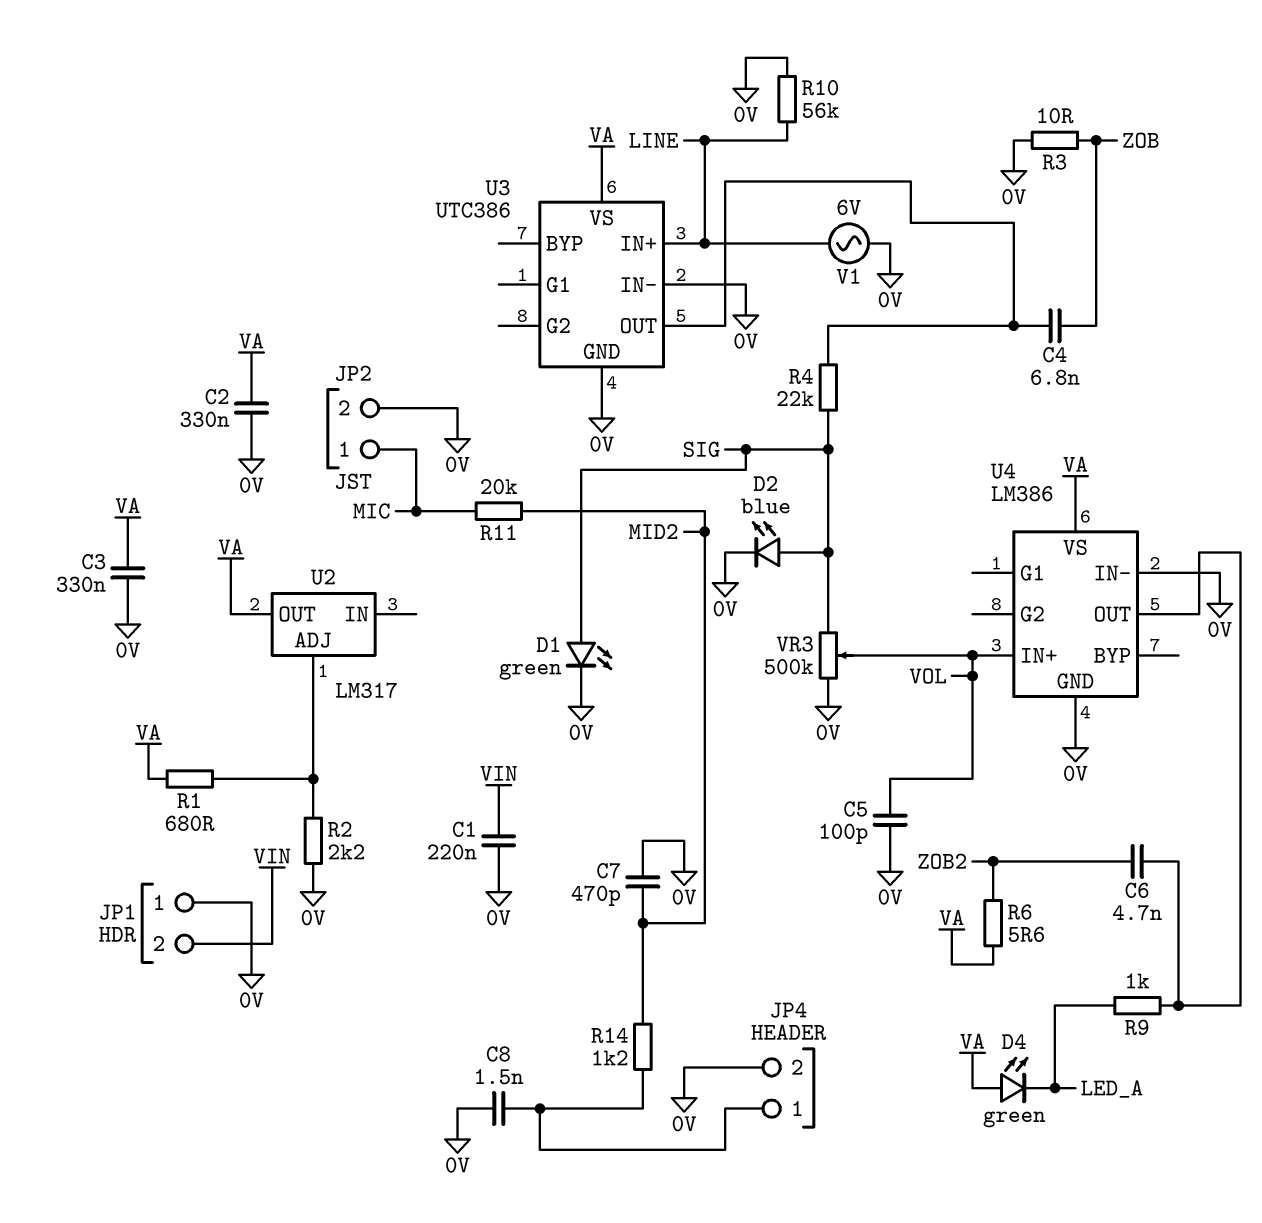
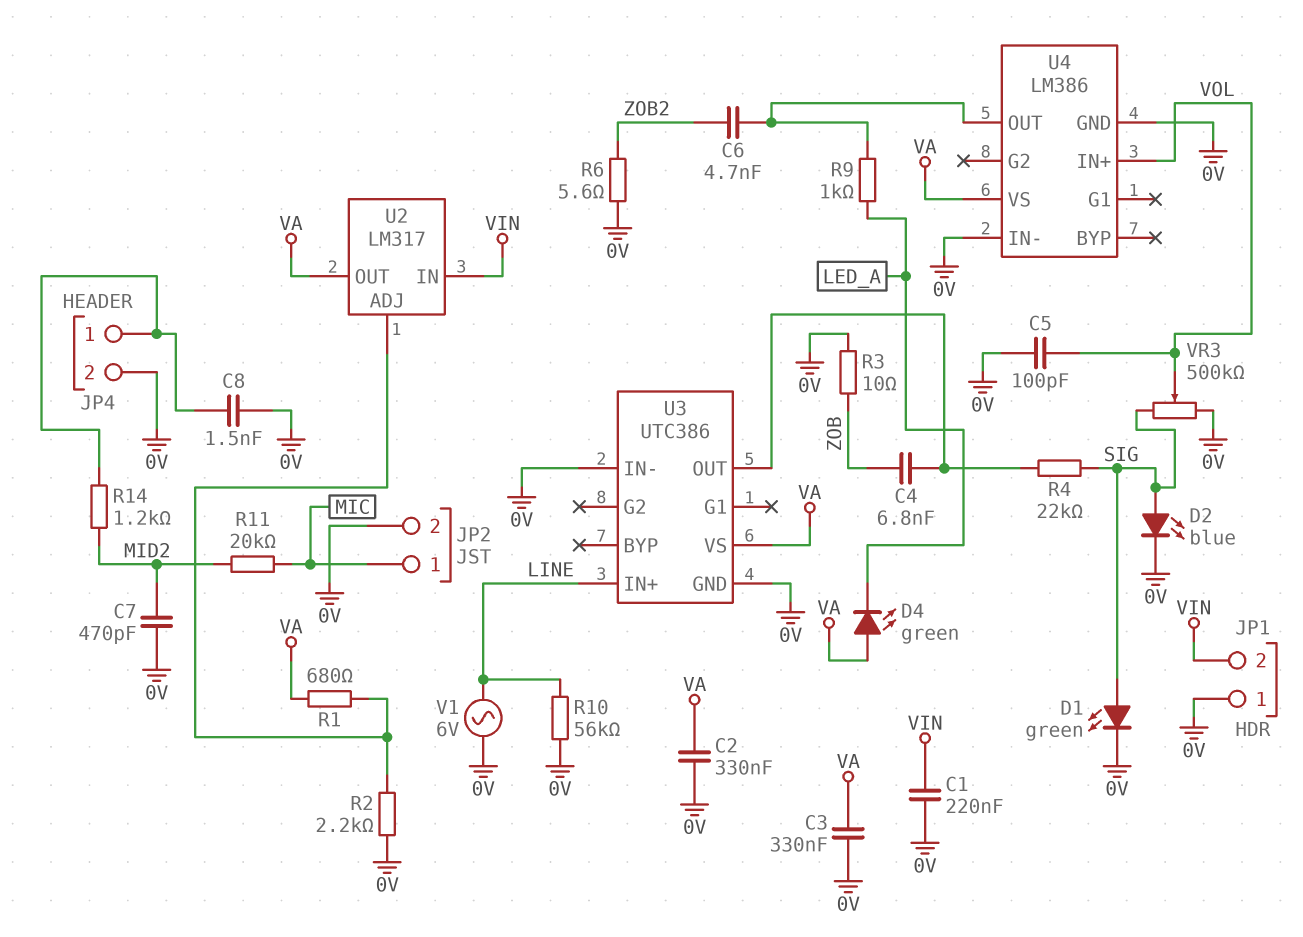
R6: 5.6 (VA, ZOB2) -> 5.6 (0V, ZOB2)
U2 pin IN: none -> VIN

